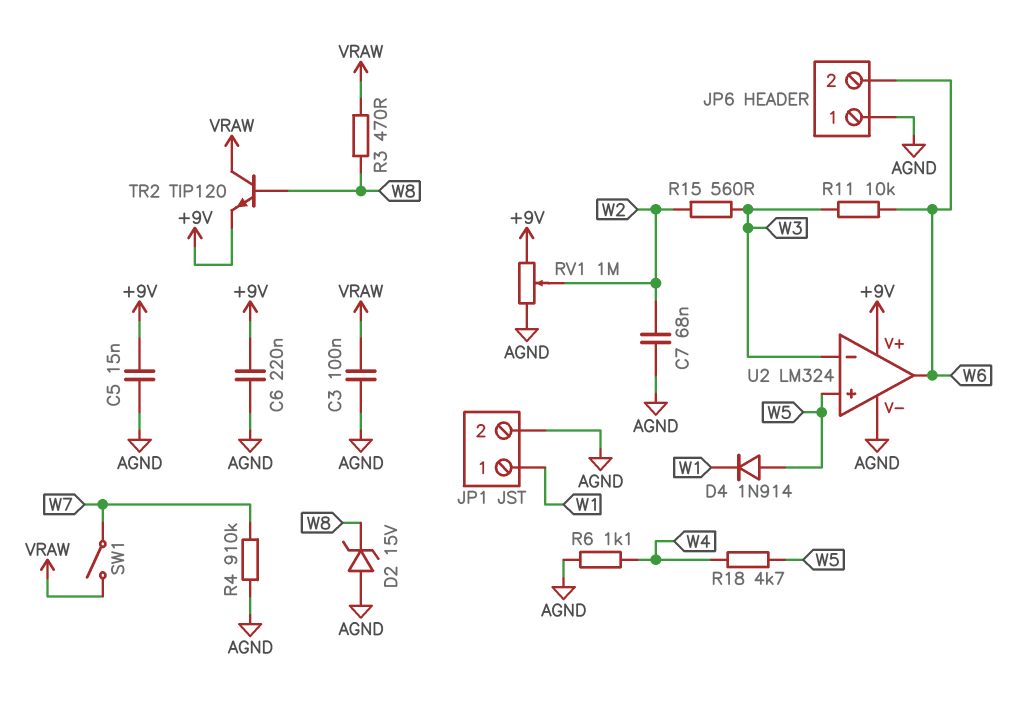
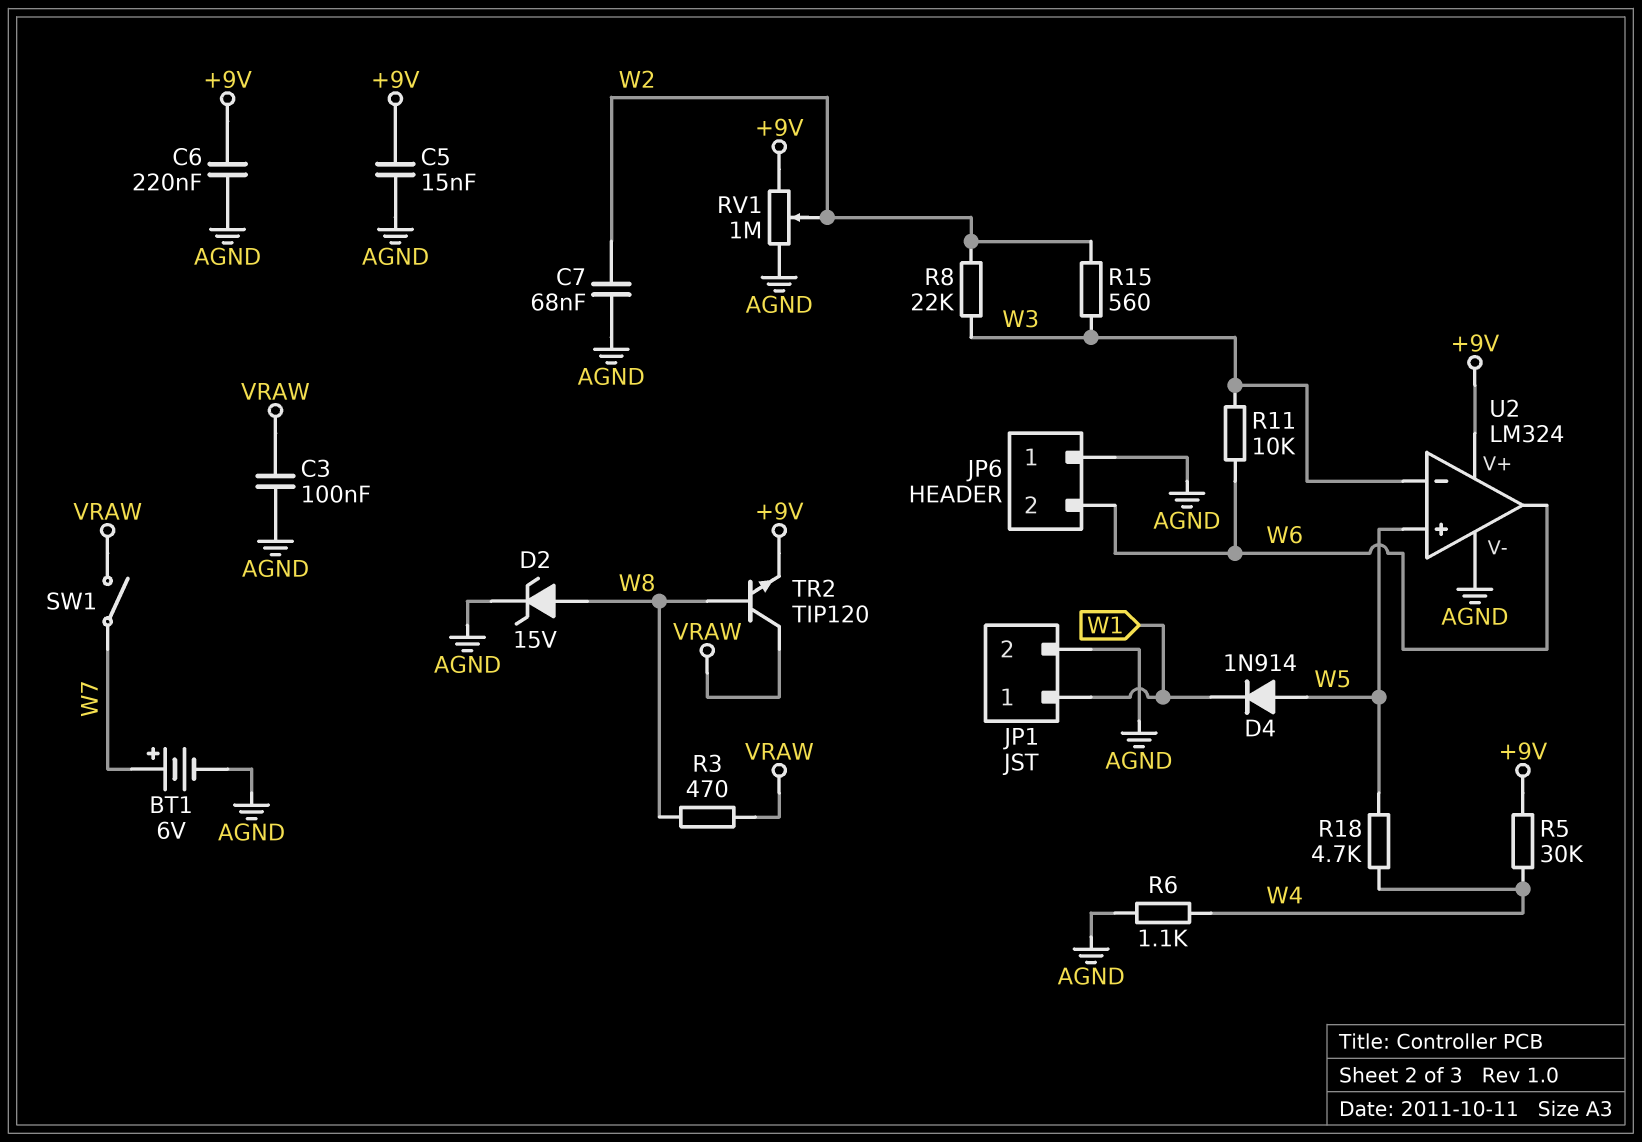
BT1: none -> 6V (plus W7, minus AGND)
D2: zener 15V (A AGND, K W8) -> zener 15V (A W8, K AGND)
R4: 910k (AGND, W7) -> none
R5: none -> 30k (+9V, W4)
R8: none -> 22k (W2, W3)

